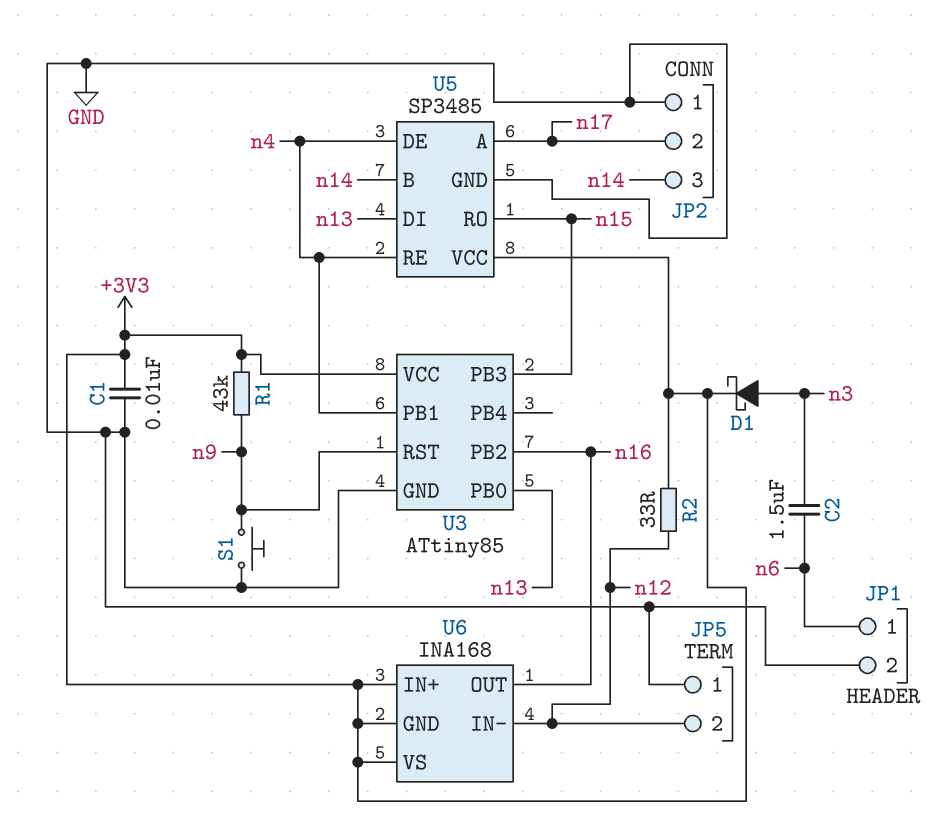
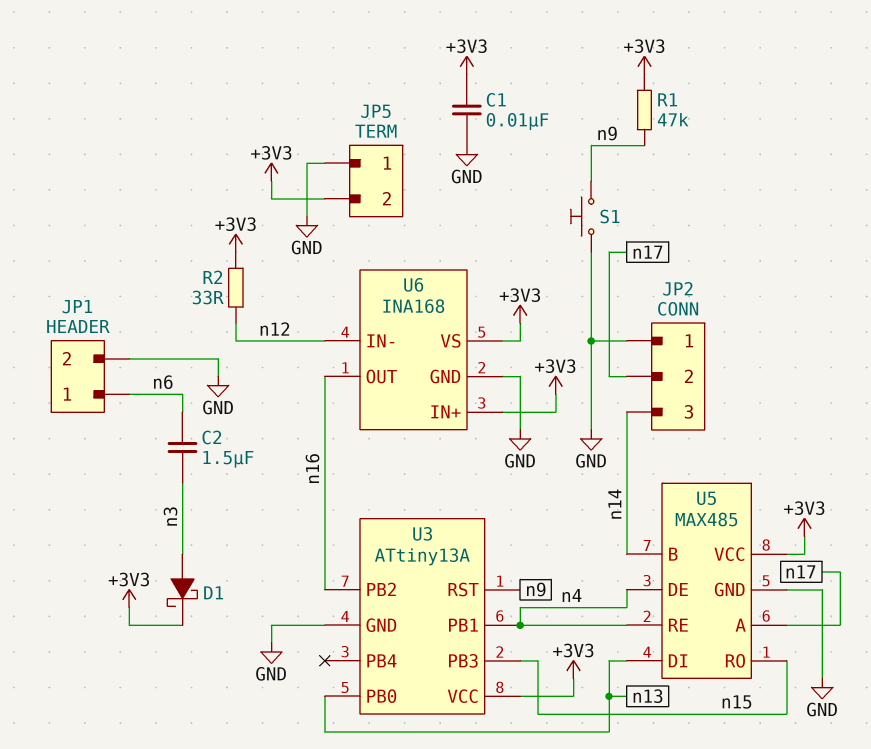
JP5 pin 2: n12 -> +3V3
R1: 43k (+3V3, n9) -> 47k (+3V3, n9)
U3: ATtiny85 -> ATtiny13A
U5: SP3485 -> MAX485
U6 pin GND: +3V3 -> GND

